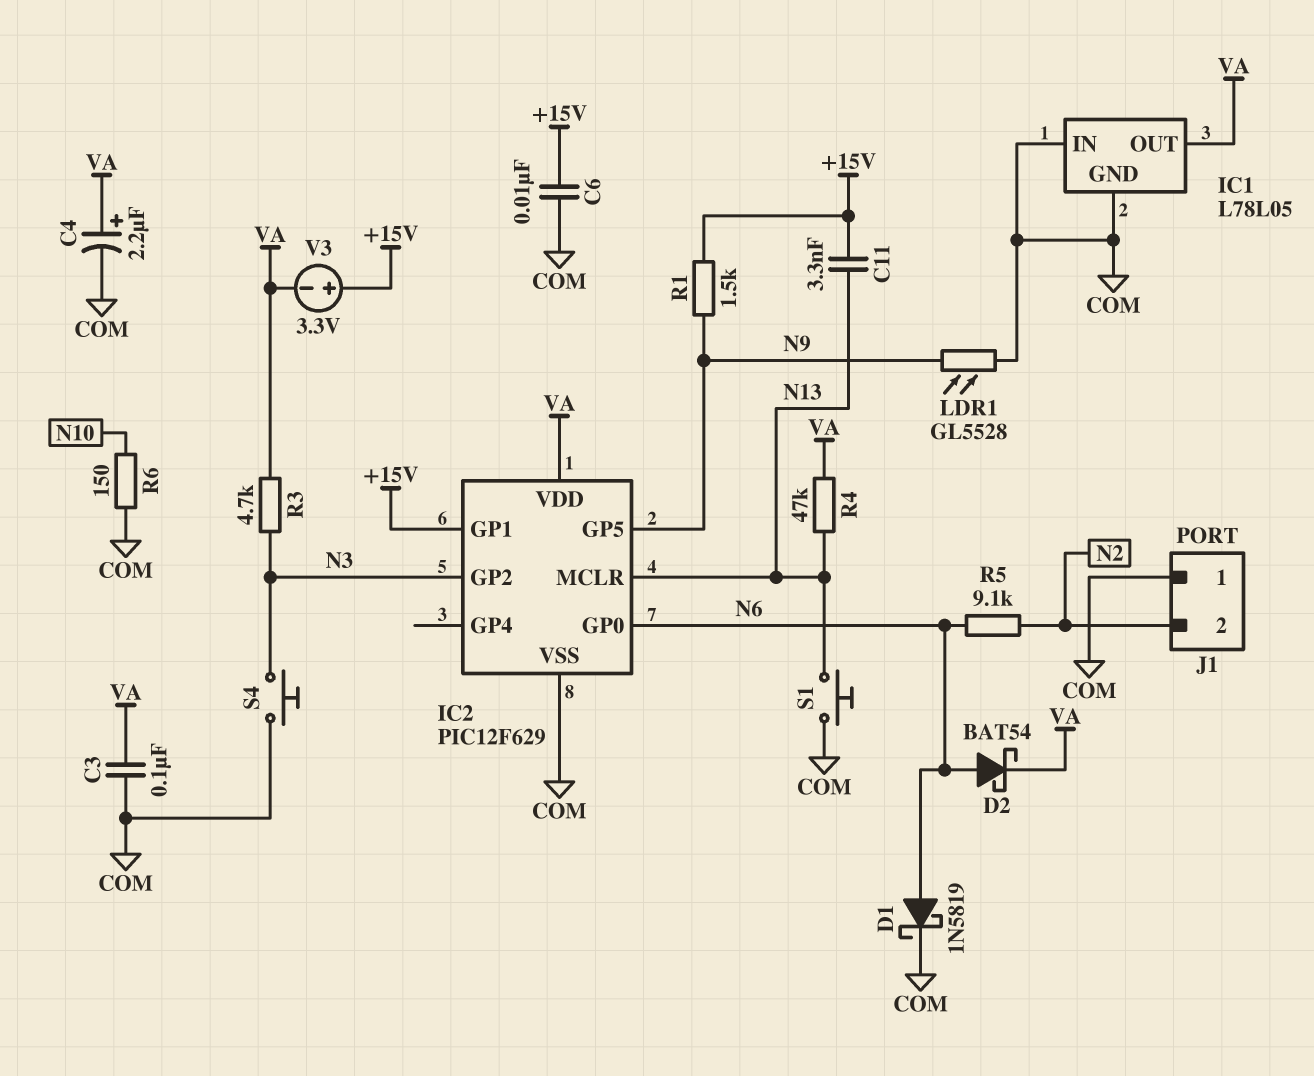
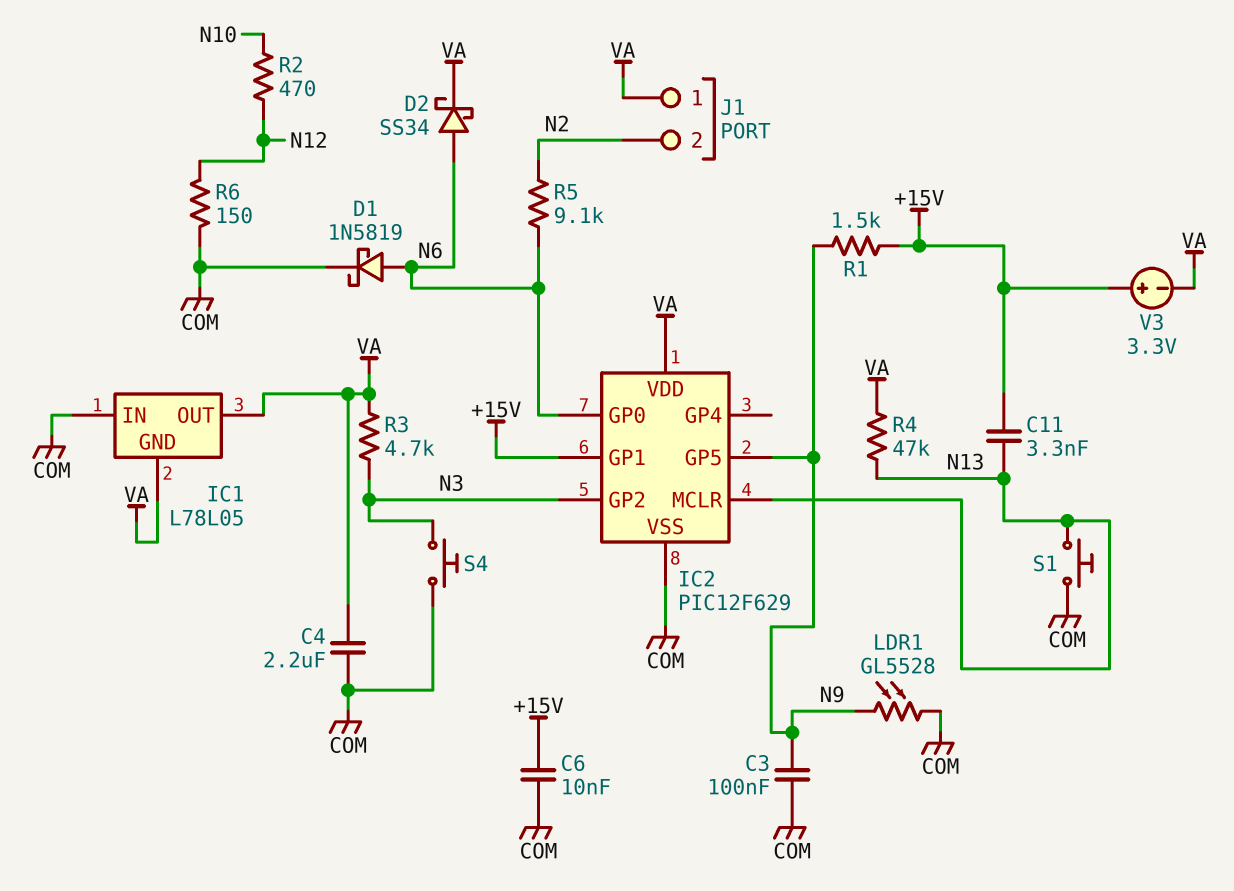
C3: 100nF (COM, VA) -> 100nF (COM, N9)
C4: 2.2uF (plus VA, minus COM) -> 2.2uF (COM, VA)
D2: schottky BAT54 (A N6, K VA) -> schottky SS34 (A N6, K VA)
IC1 pin GND: COM -> VA
J1 pin 1: COM -> VA
R2: none -> 470 (N10, N12)
R6: 150 (COM, N10) -> 150 (COM, N12)

